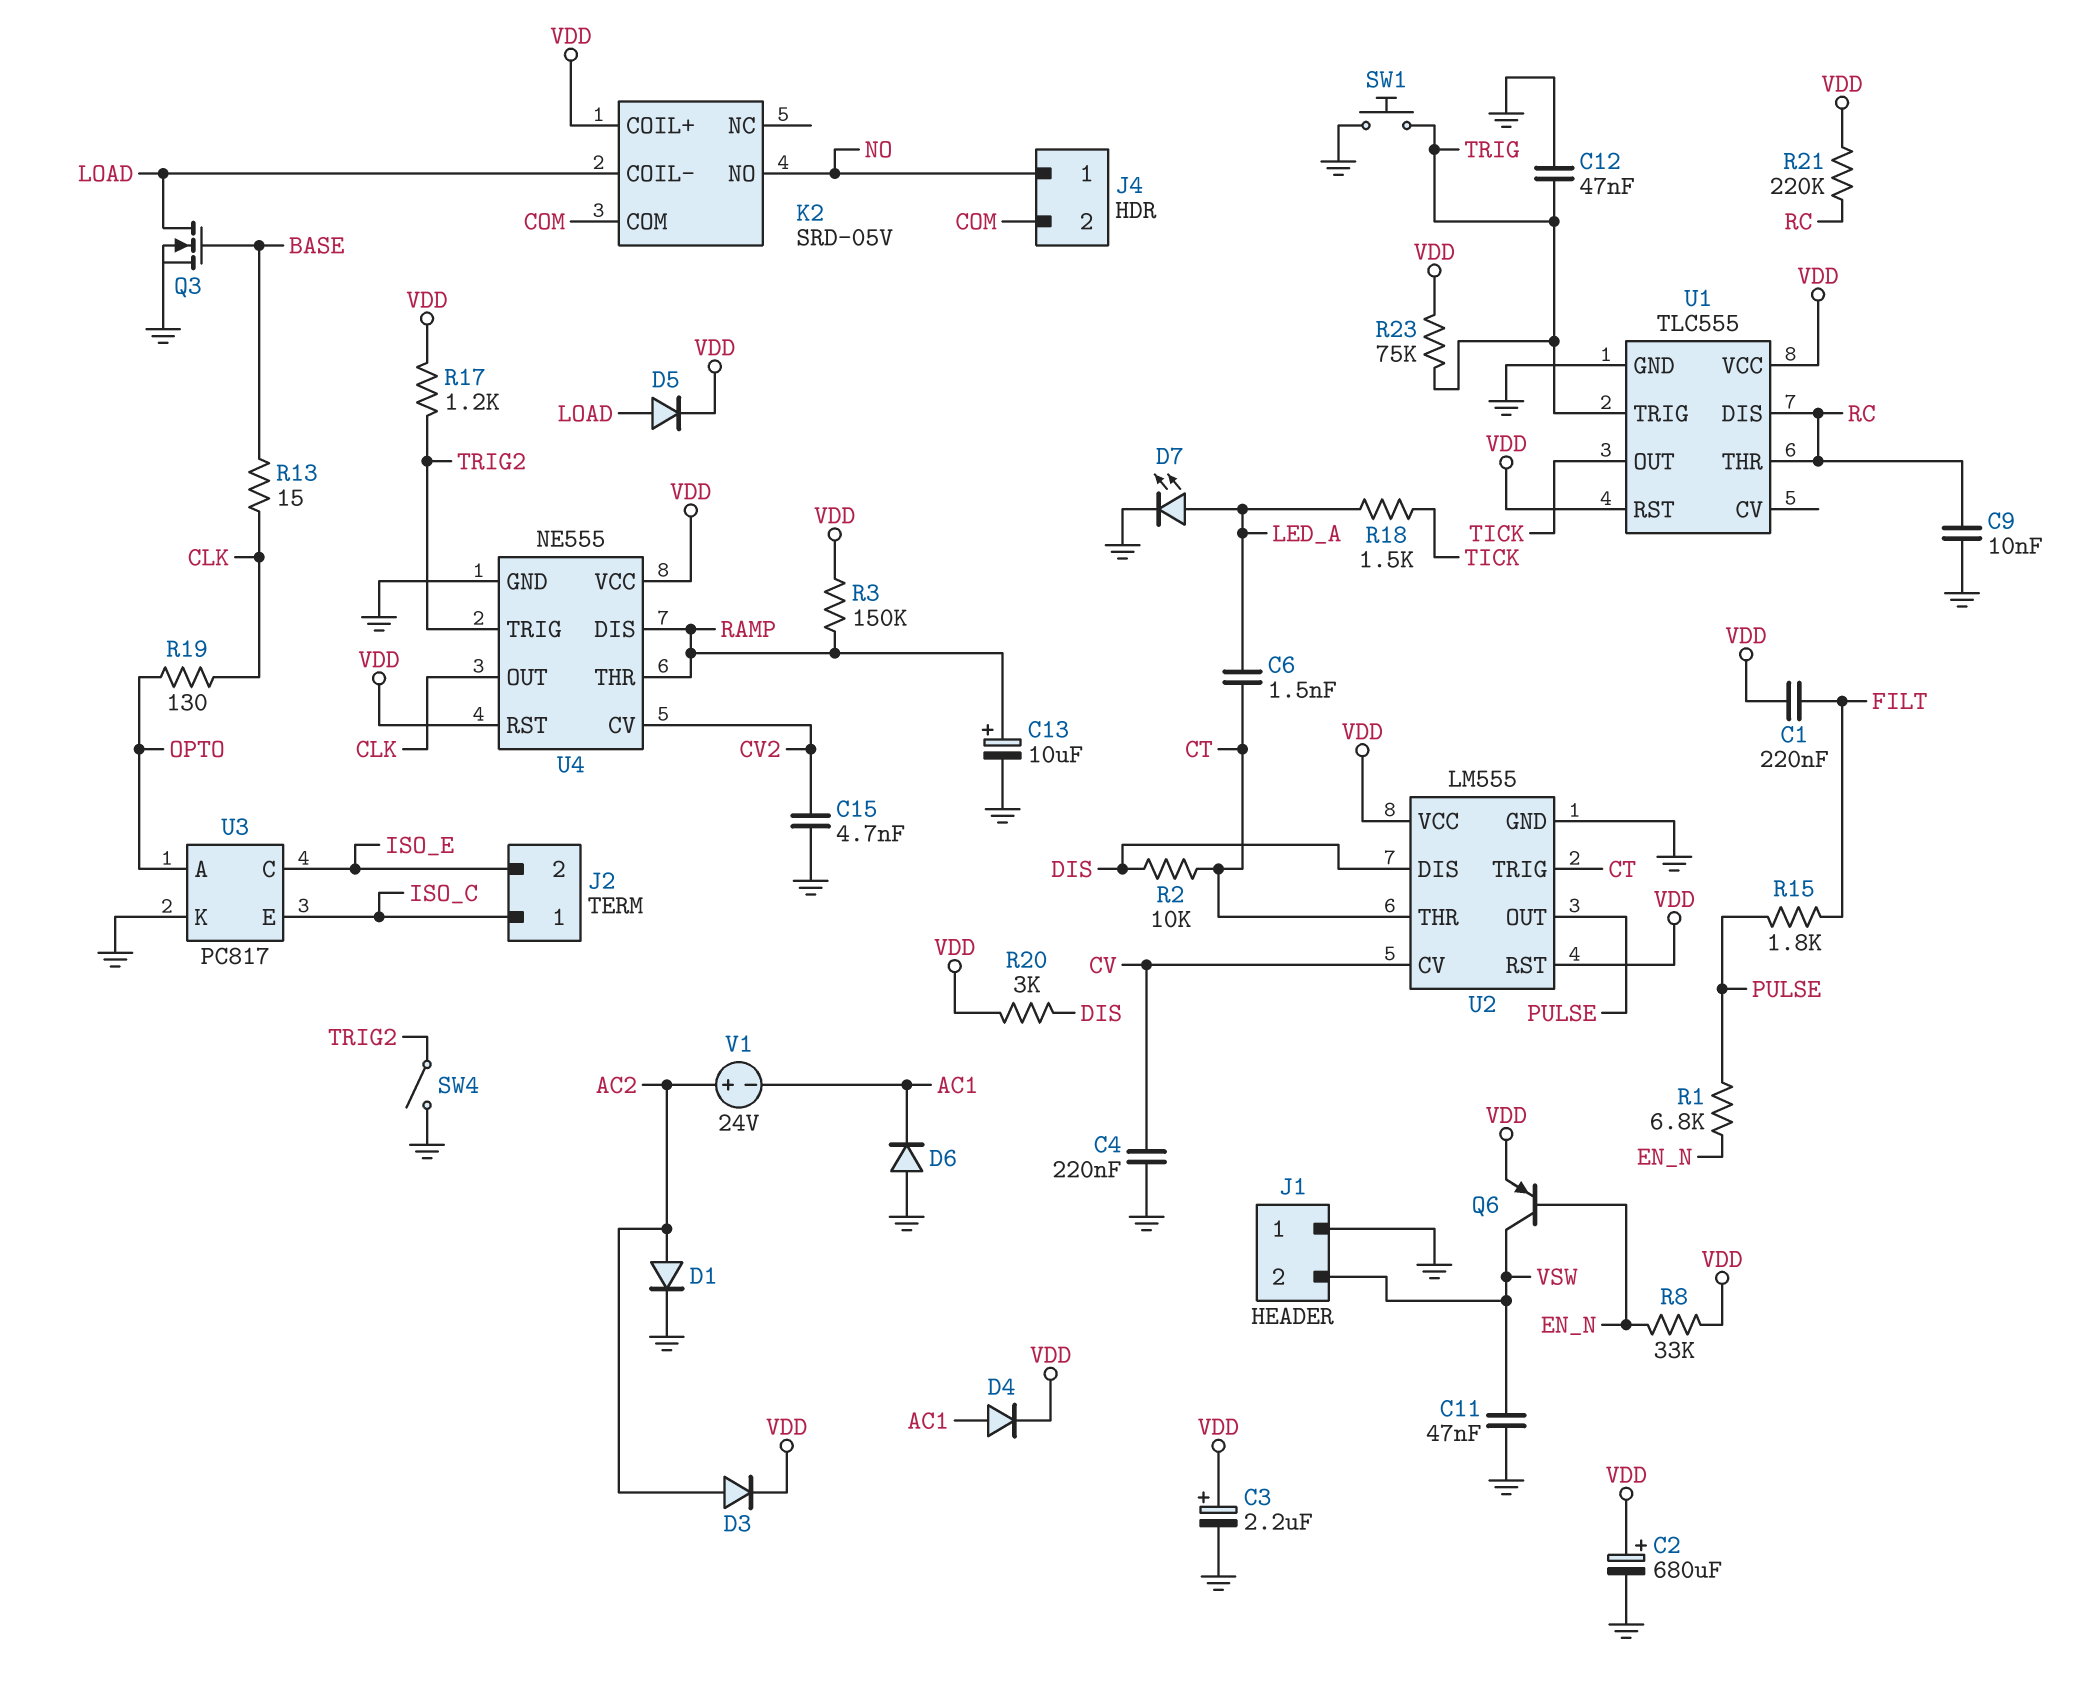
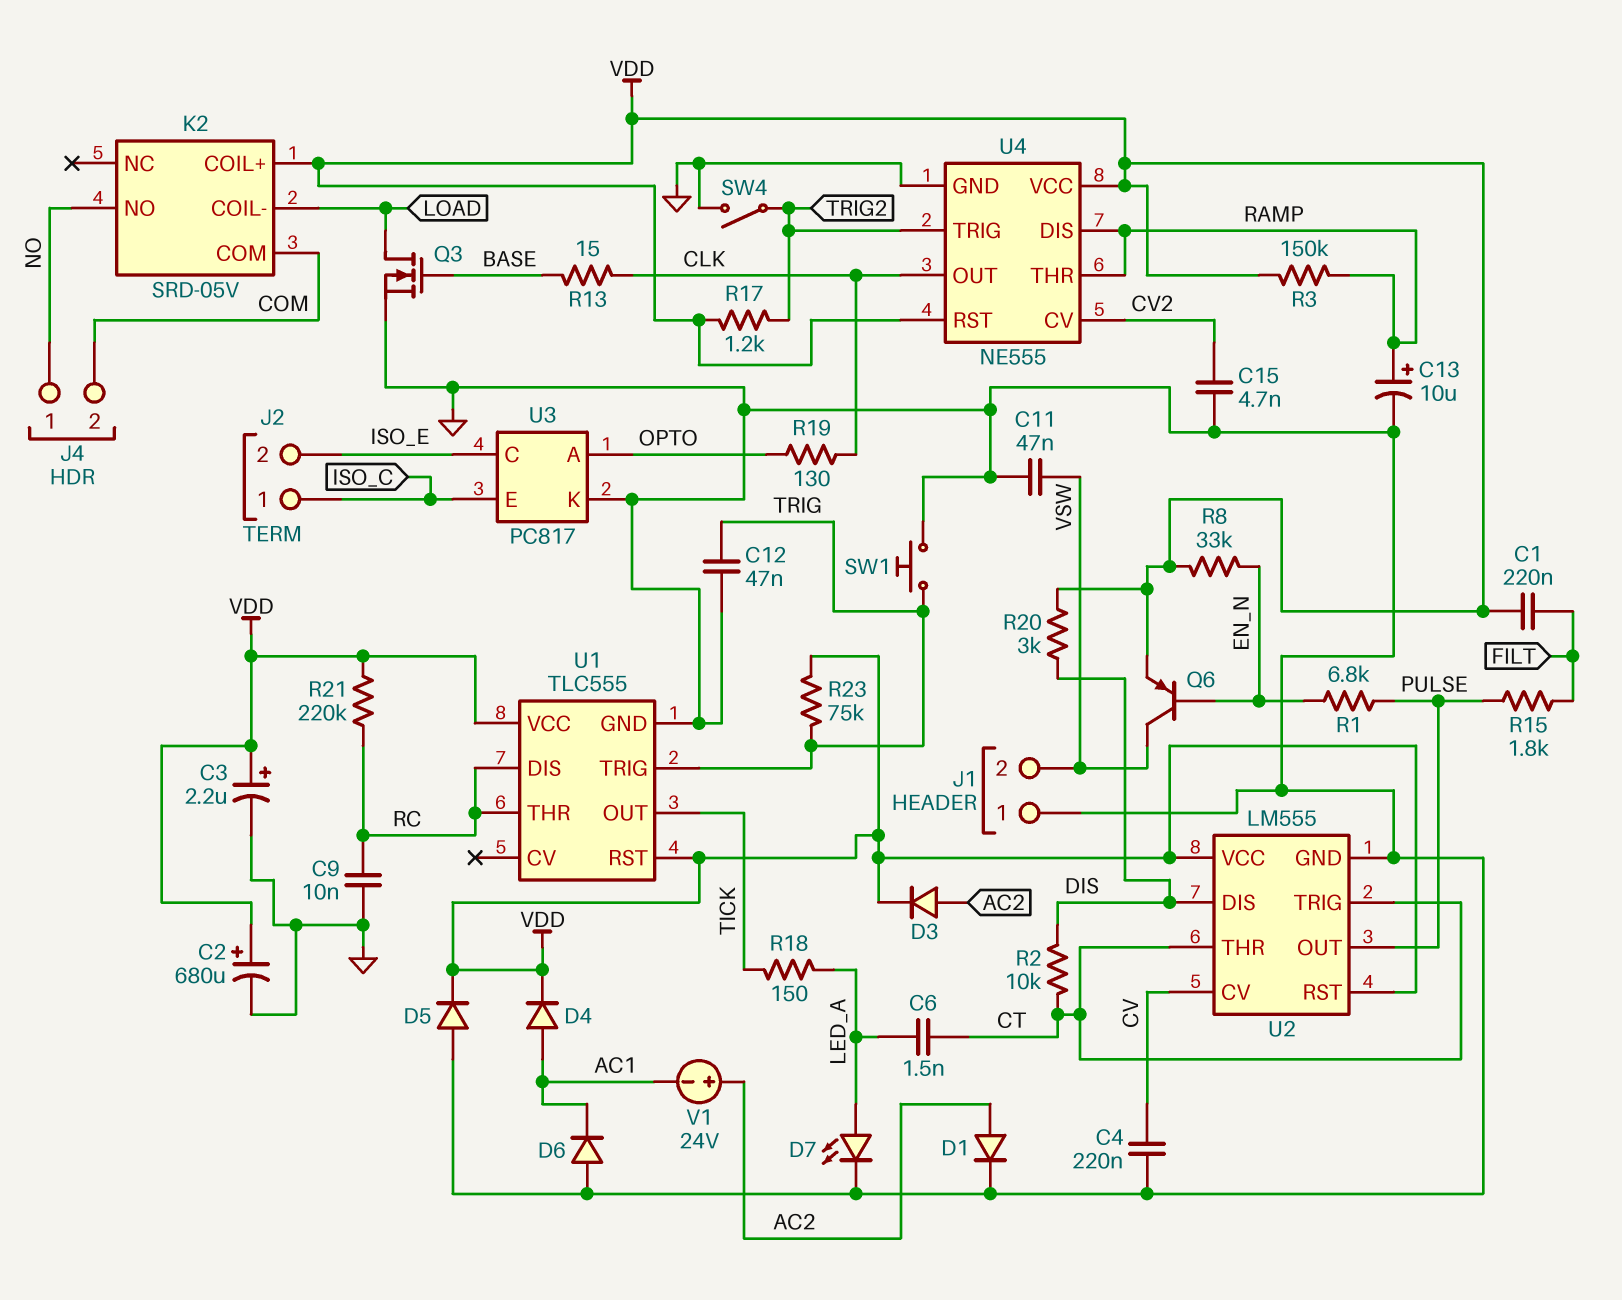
D5: diode (A LOAD, K VDD) -> diode (A GND, K VDD)
R18: 1.5k (LED_A, TICK) -> 150 (LED_A, TICK)

